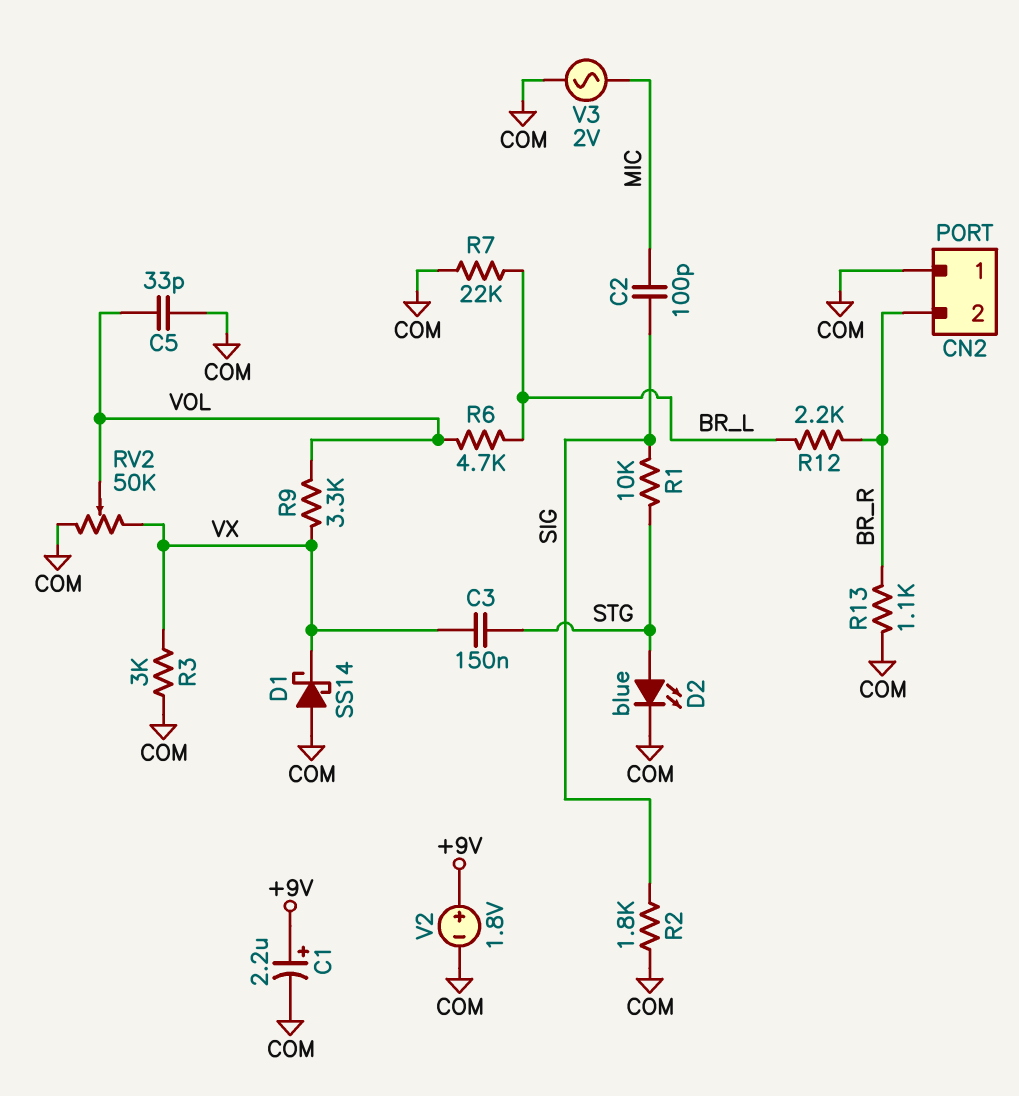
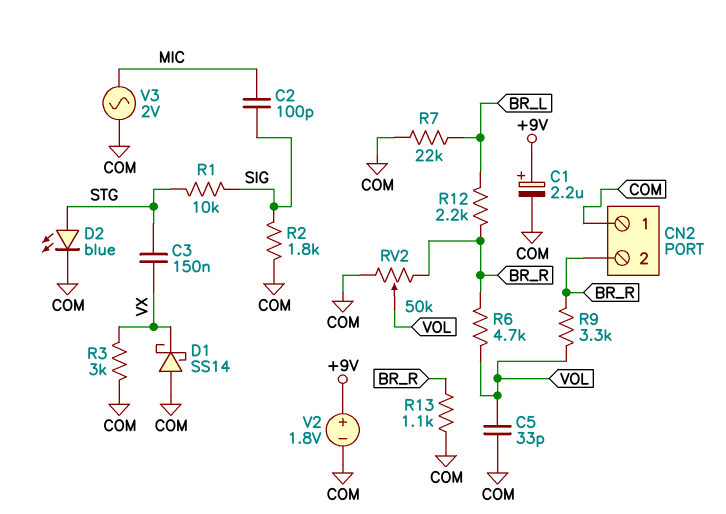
R6: 4.7k (BR_L, VOL) -> 4.7k (BR_R, VOL)
R9: 3.3k (VOL, VX) -> 3.3k (BR_R, VOL)
RV2: 50k (COM, VX, wiper VOL) -> 50k (BR_R, COM, wiper VOL)

